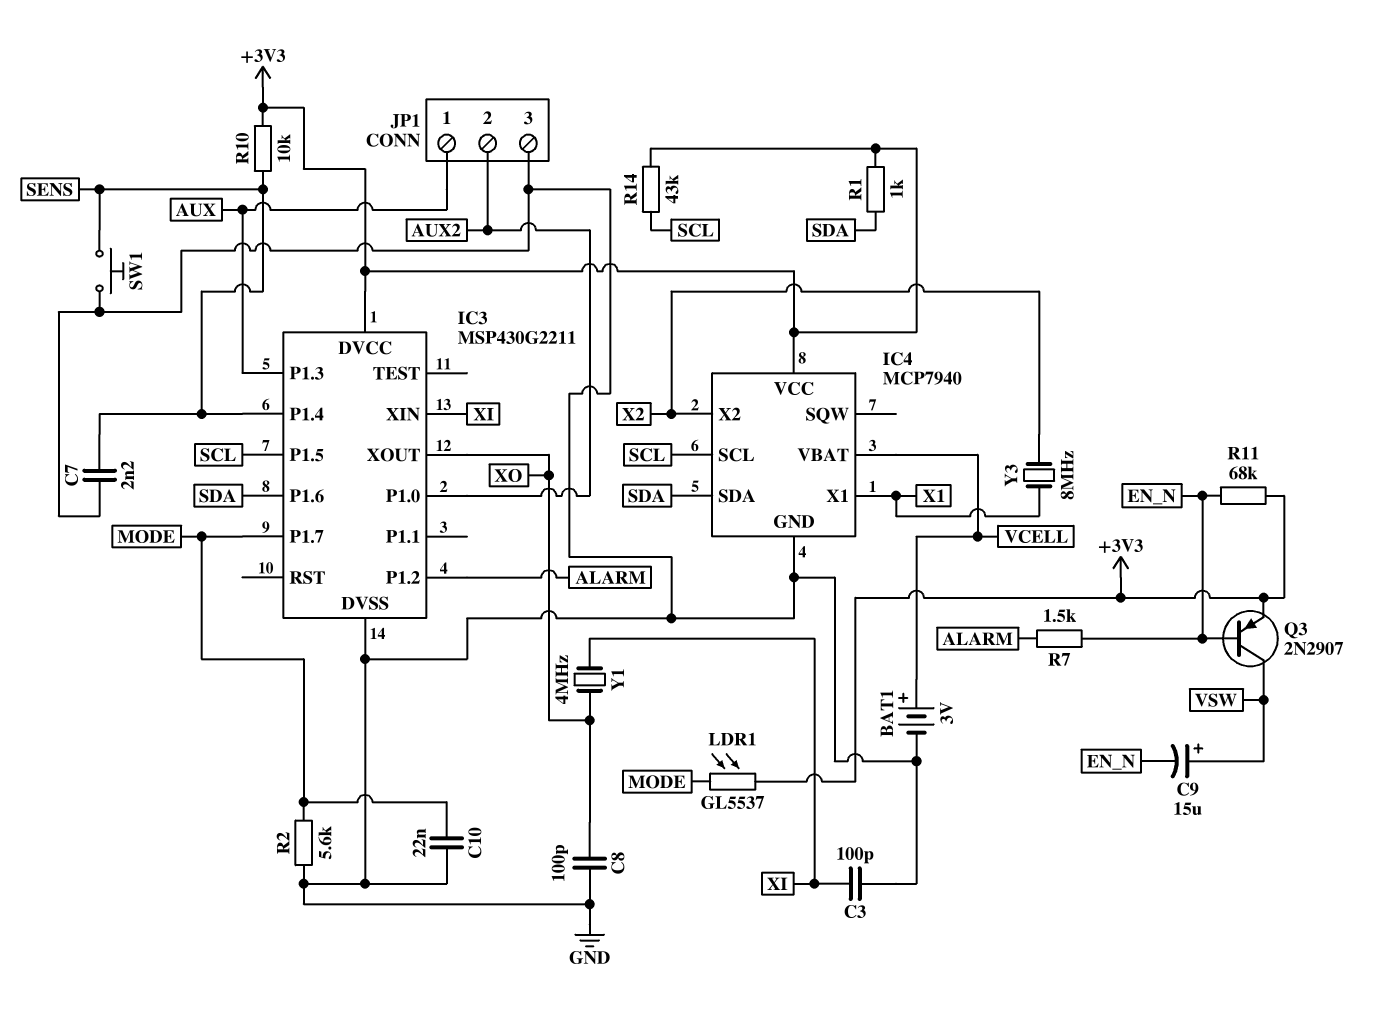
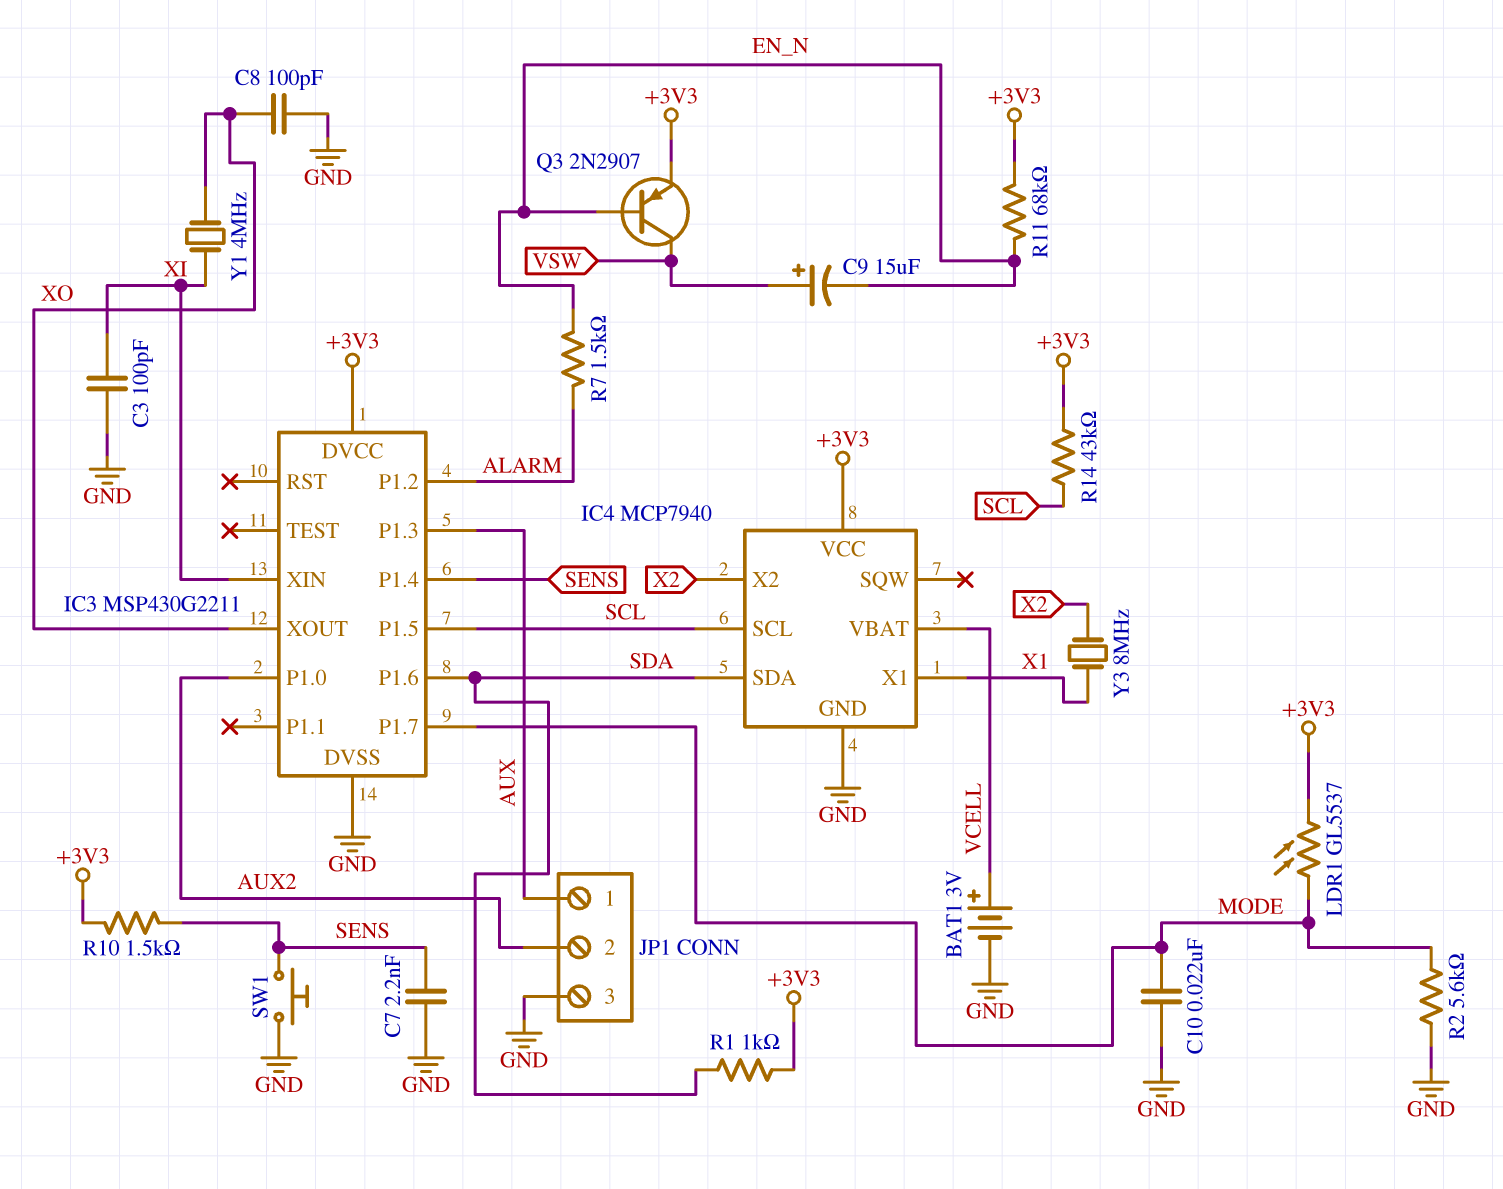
R10: 10k (+3V3, SENS) -> 1.5k (+3V3, SENS)

